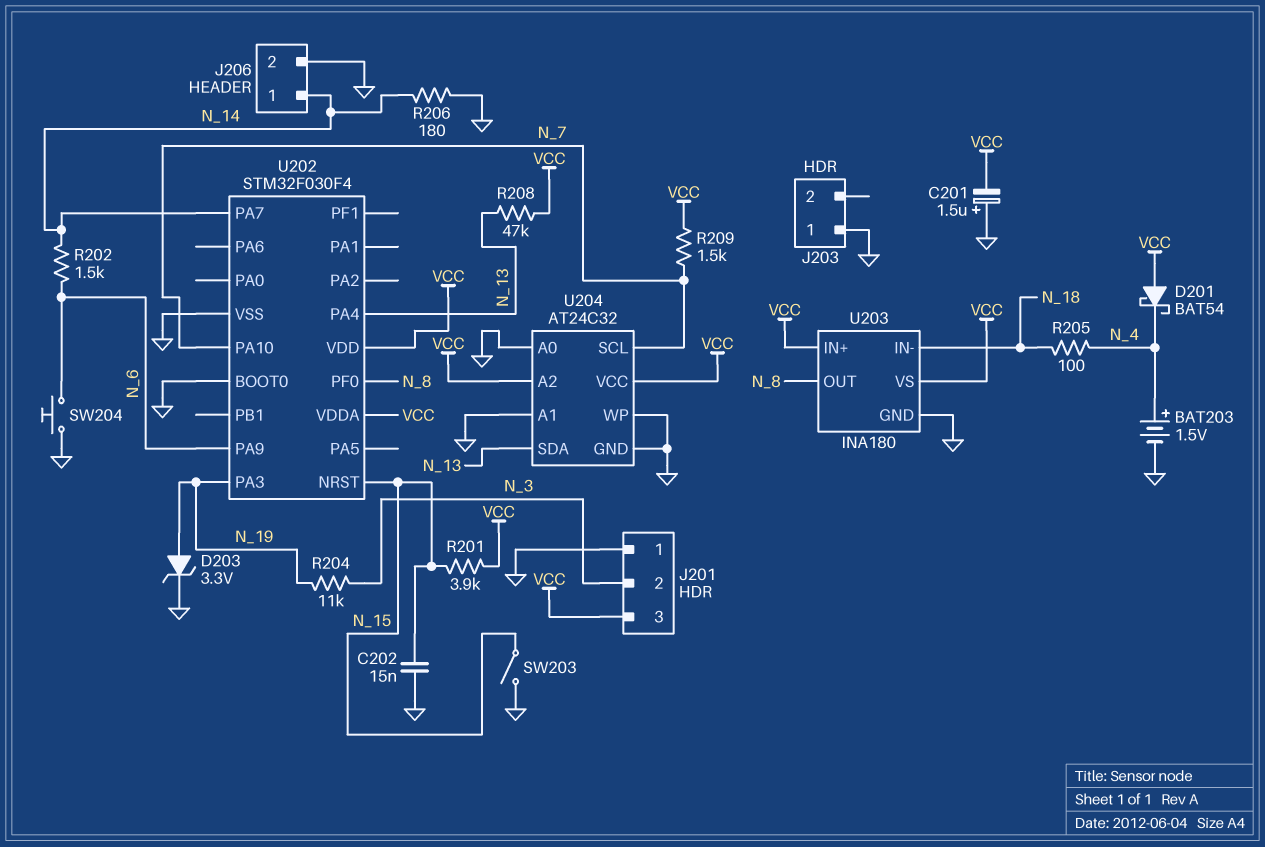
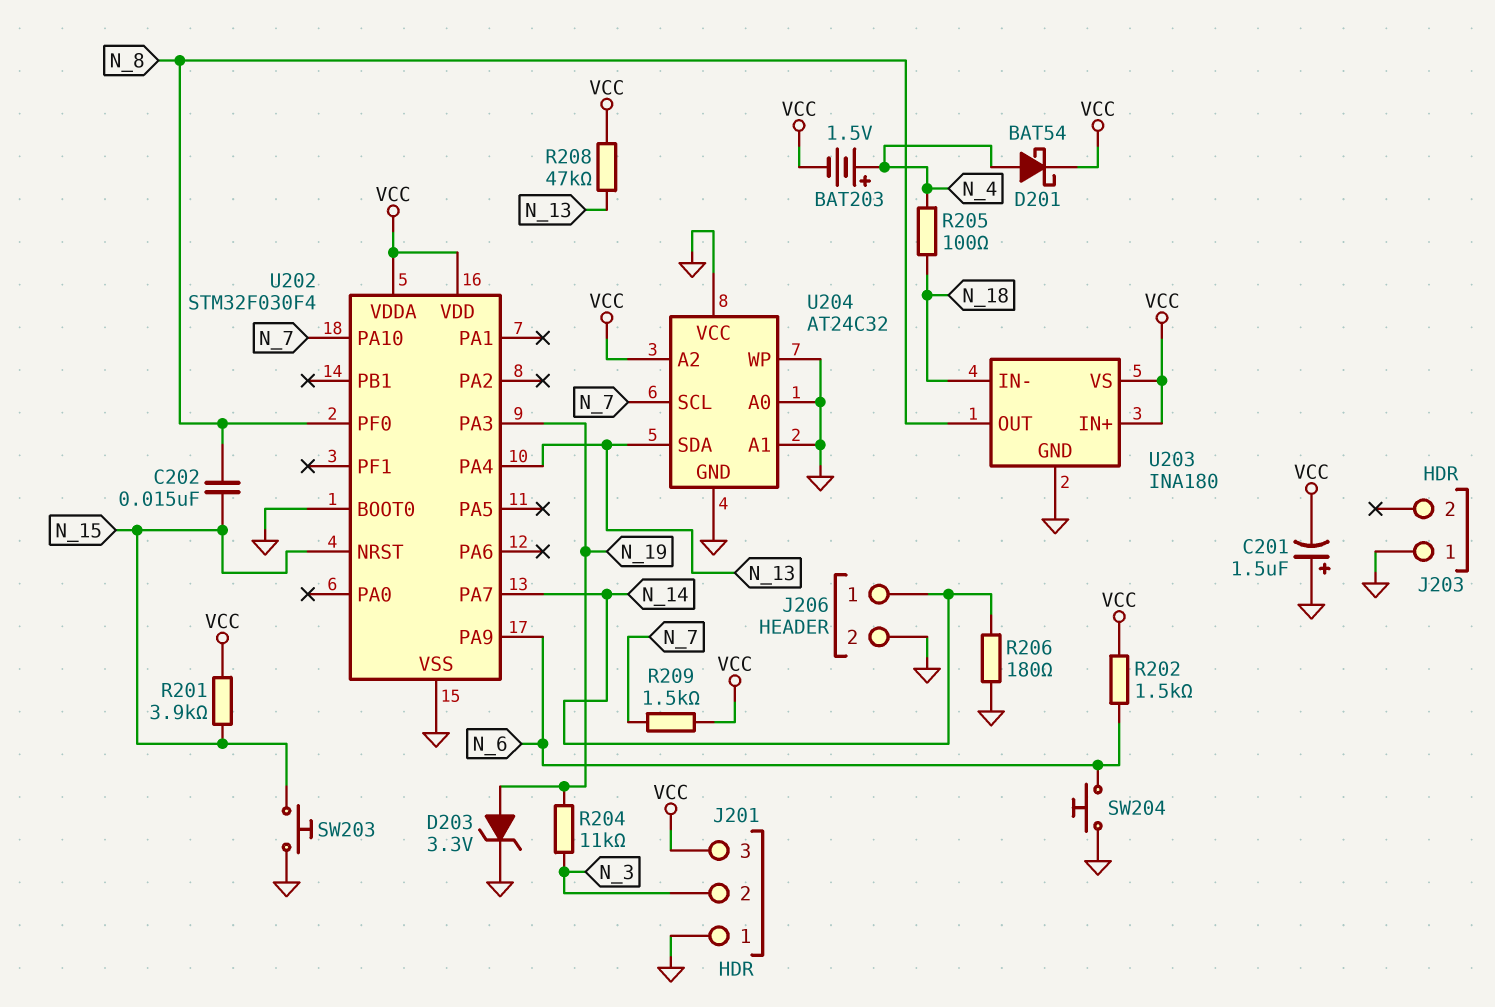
BAT203: 1.5V (plus N_4, minus GND) -> 1.5V (plus N_4, minus VCC)
C202: 15nF (GND, N_15) -> 15nF (N_8, N_15)
D201: schottky BAT54 (A VCC, K N_4) -> schottky BAT54 (A N_4, K VCC)
R202: 1.5k (N_6, N_14) -> 1.5k (N_6, VCC)
SW203: switch (GND, N_15) -> button (GND, N_15)
U204 pin VCC: VCC -> GND

